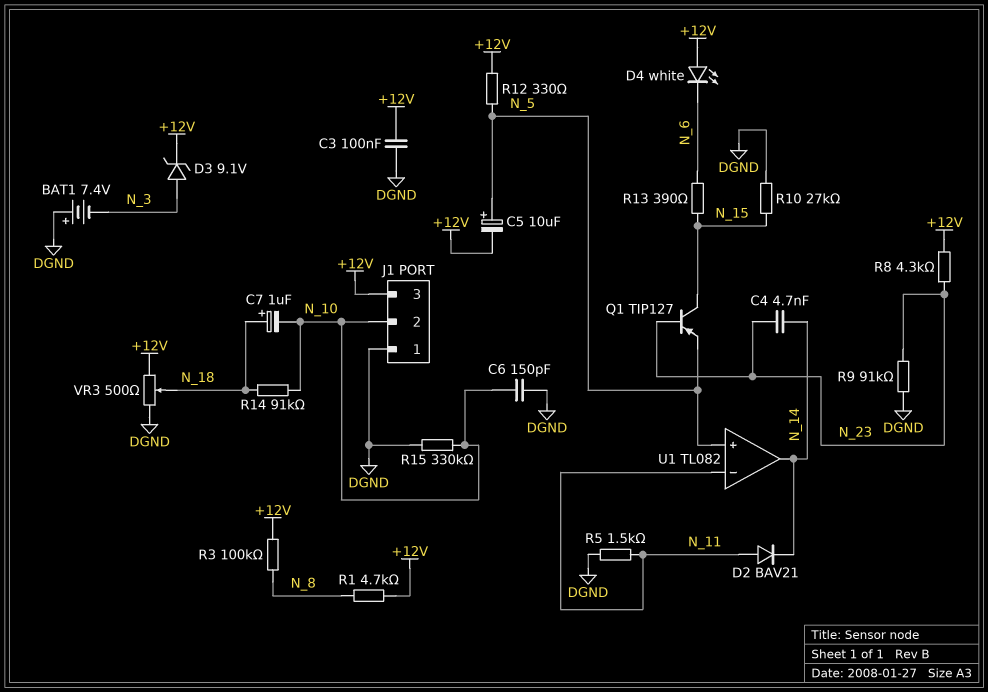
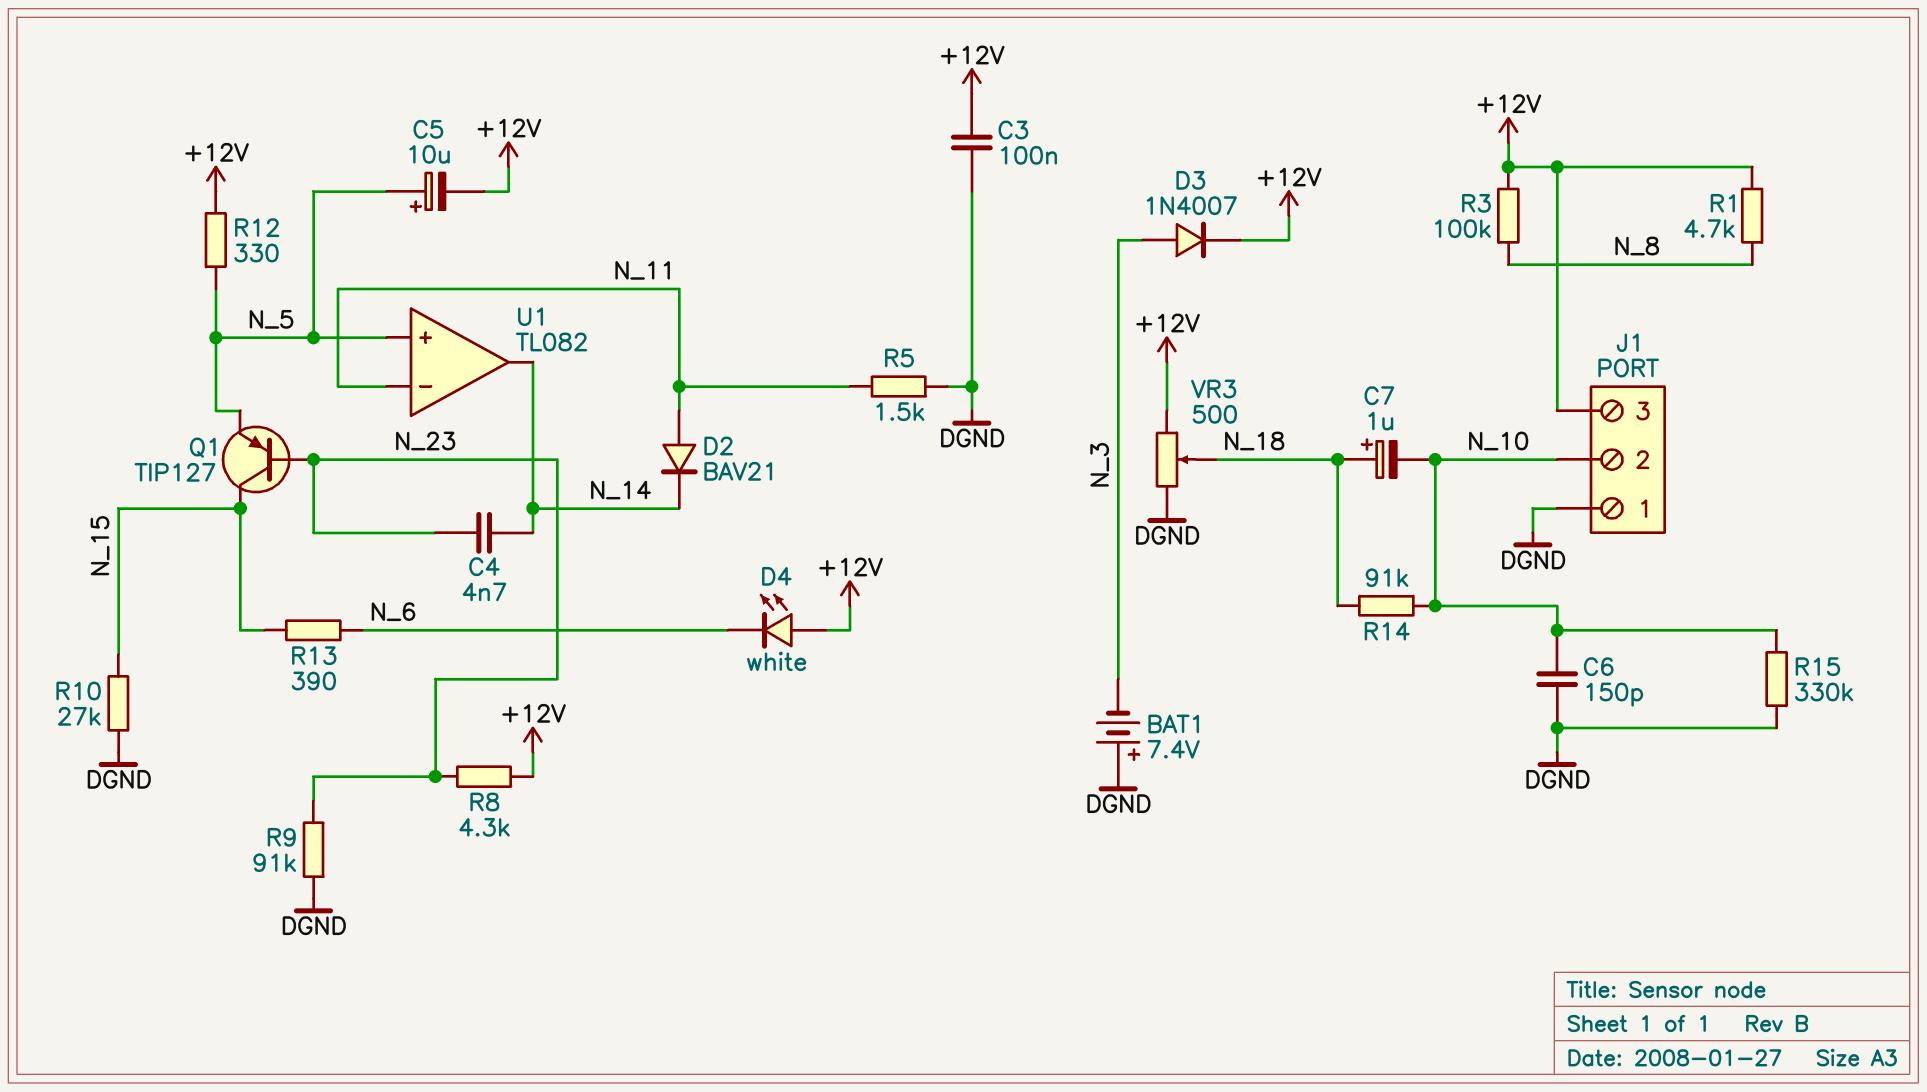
D3: zener 9.1V (A N_3, K +12V) -> diode 1N4007 (A N_3, K +12V)

